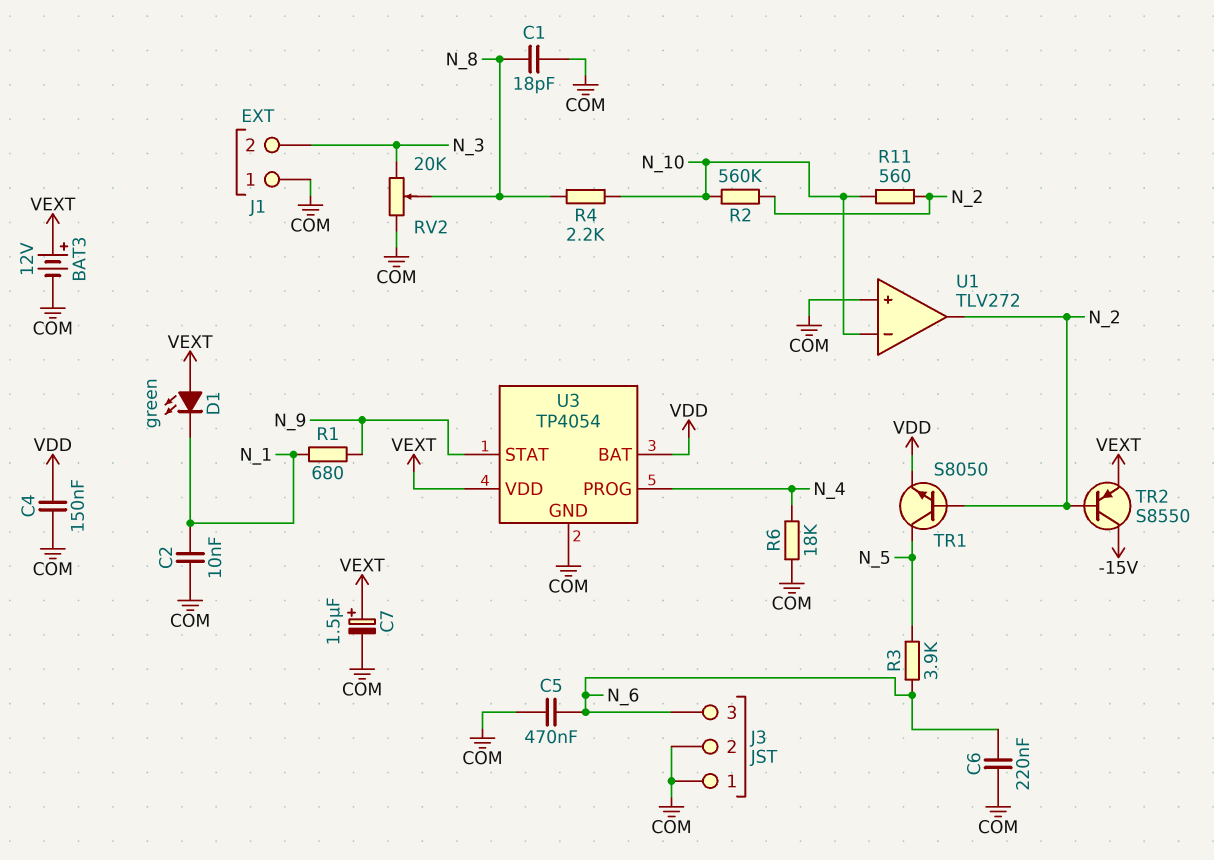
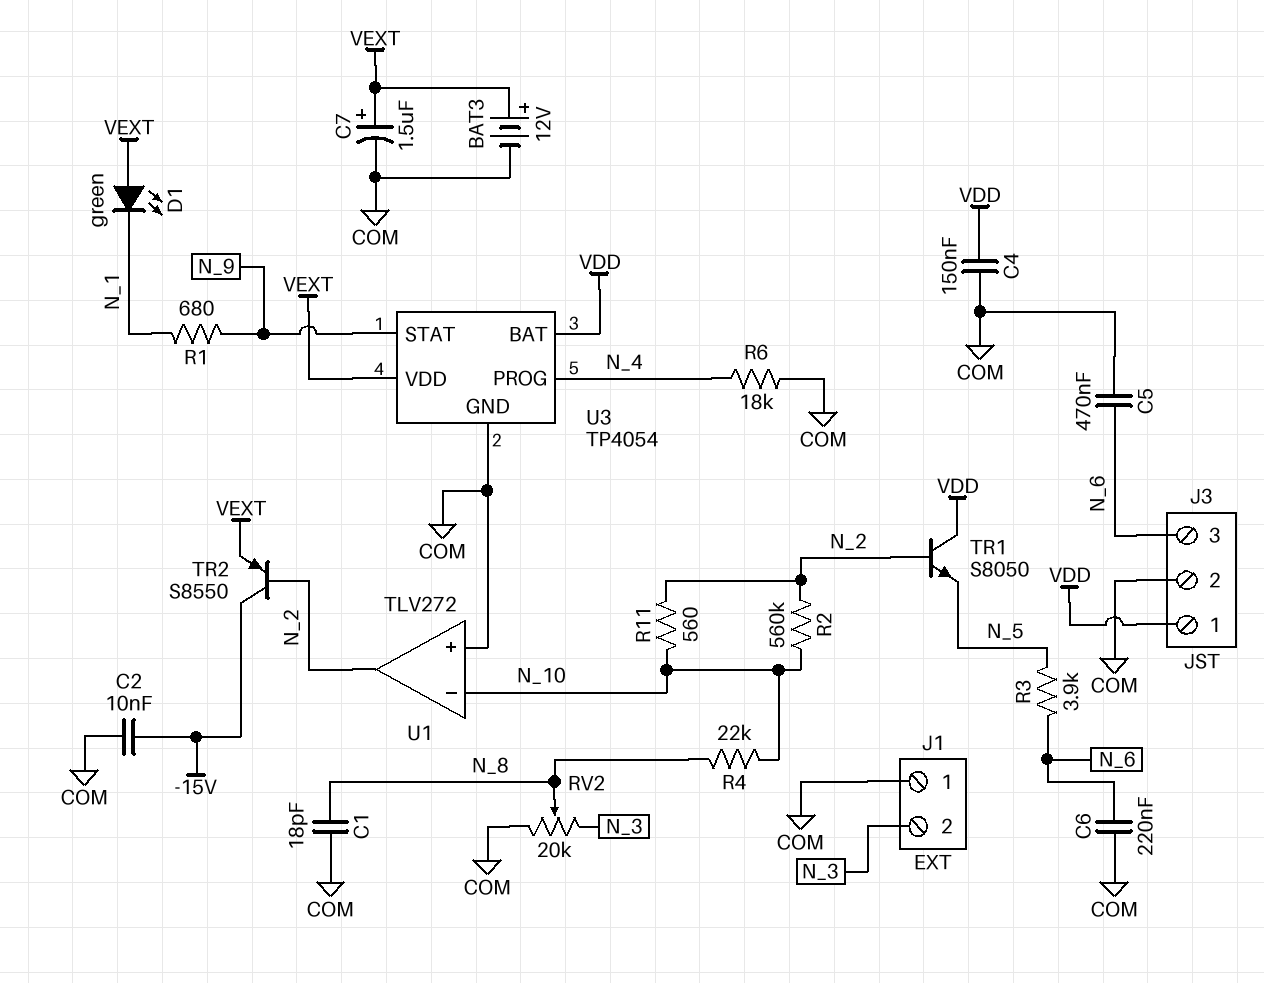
C2: 10nF (COM, N_1) -> 10nF (-15V, COM)
J3 pin 1: COM -> VDD
R4: 2.2k (N_8, N_10) -> 22k (N_8, N_10)
TR1: NPN S8050 (B N_2, C N_5, E VDD) -> NPN S8050 (B N_2, C VDD, E N_5)

